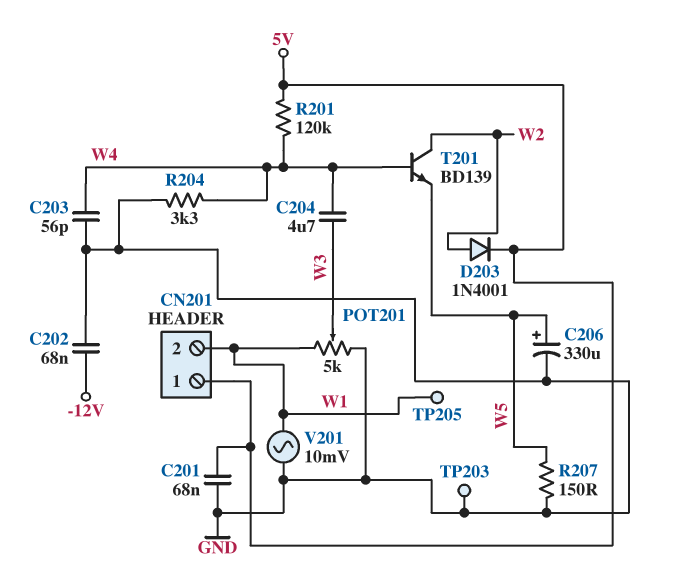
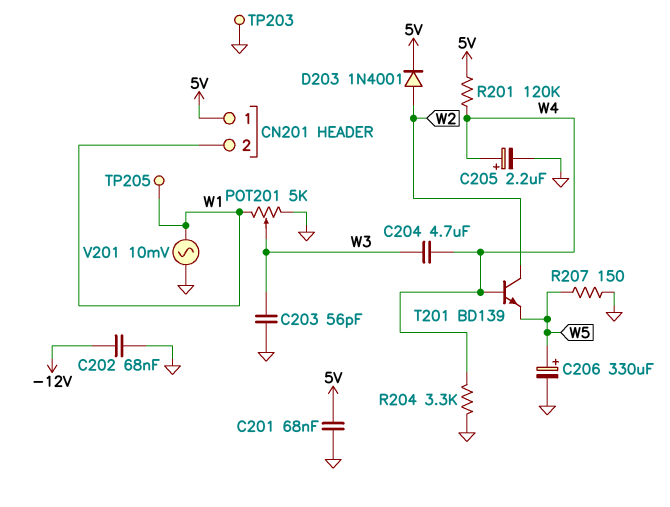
C203: 56pF (GND, W4) -> 56pF (GND, W3)
C205: none -> 2.2uF (plus W4, minus GND)

